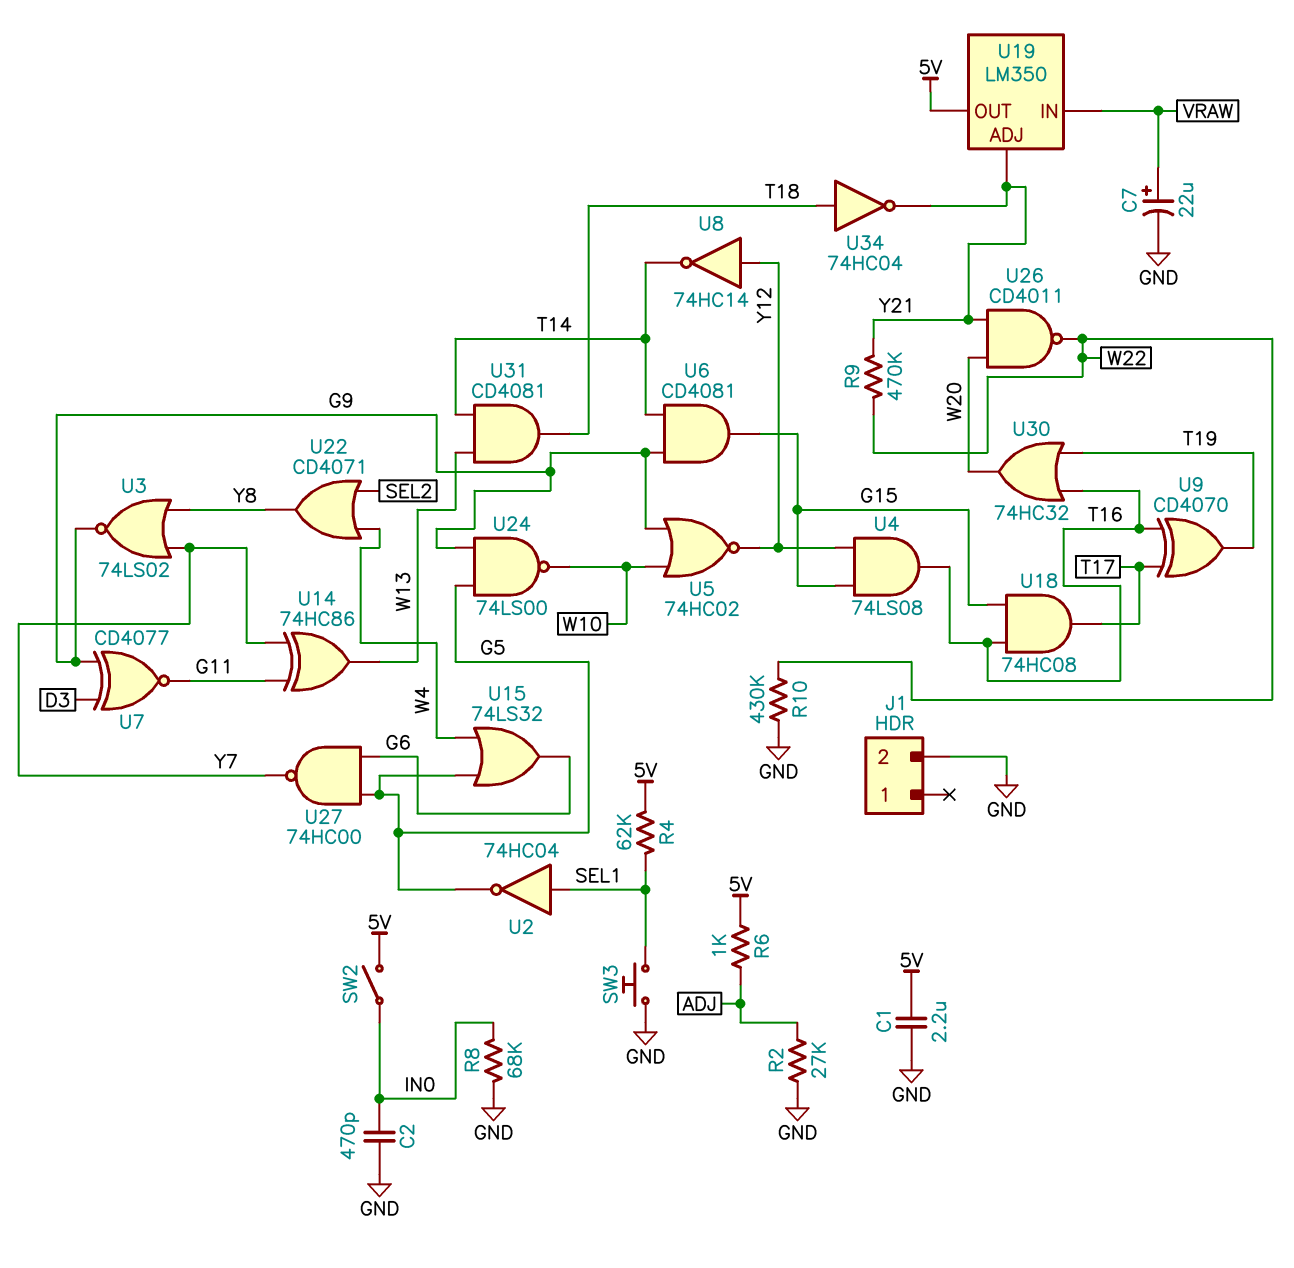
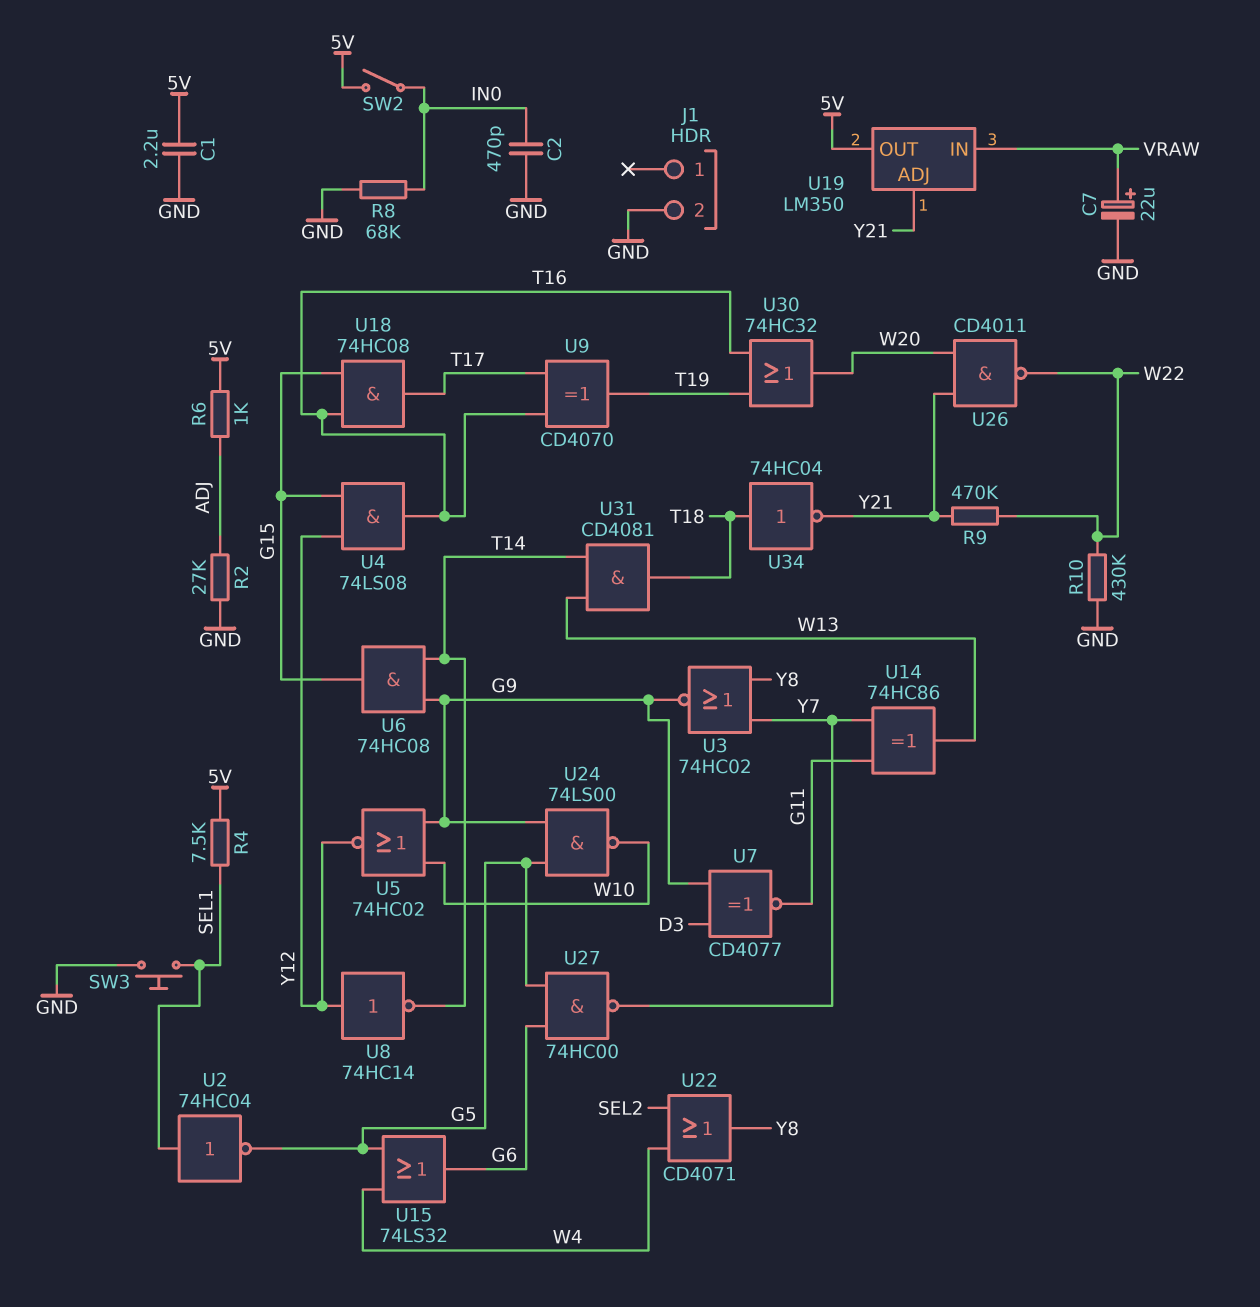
R4: 62k (5V, SEL1) -> 7.5k (5V, SEL1)
U3: NOR 74LS02 (in Y7, in Y8, out G9) -> NOR 74HC02 (in Y7, in Y8, out G9)
U6: AND CD4081 (in G9, in T14, out G15) -> AND 74HC08 (in G9, in T14, out G15)

